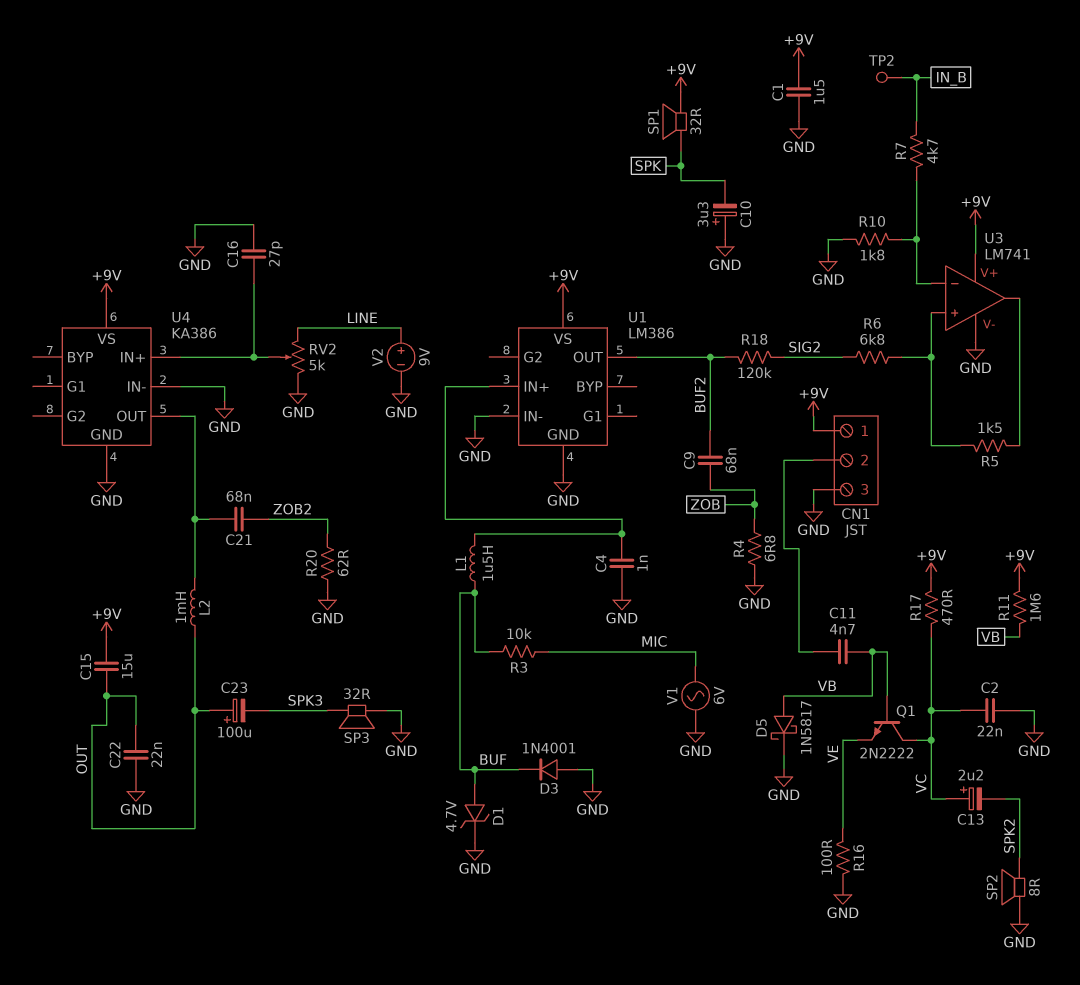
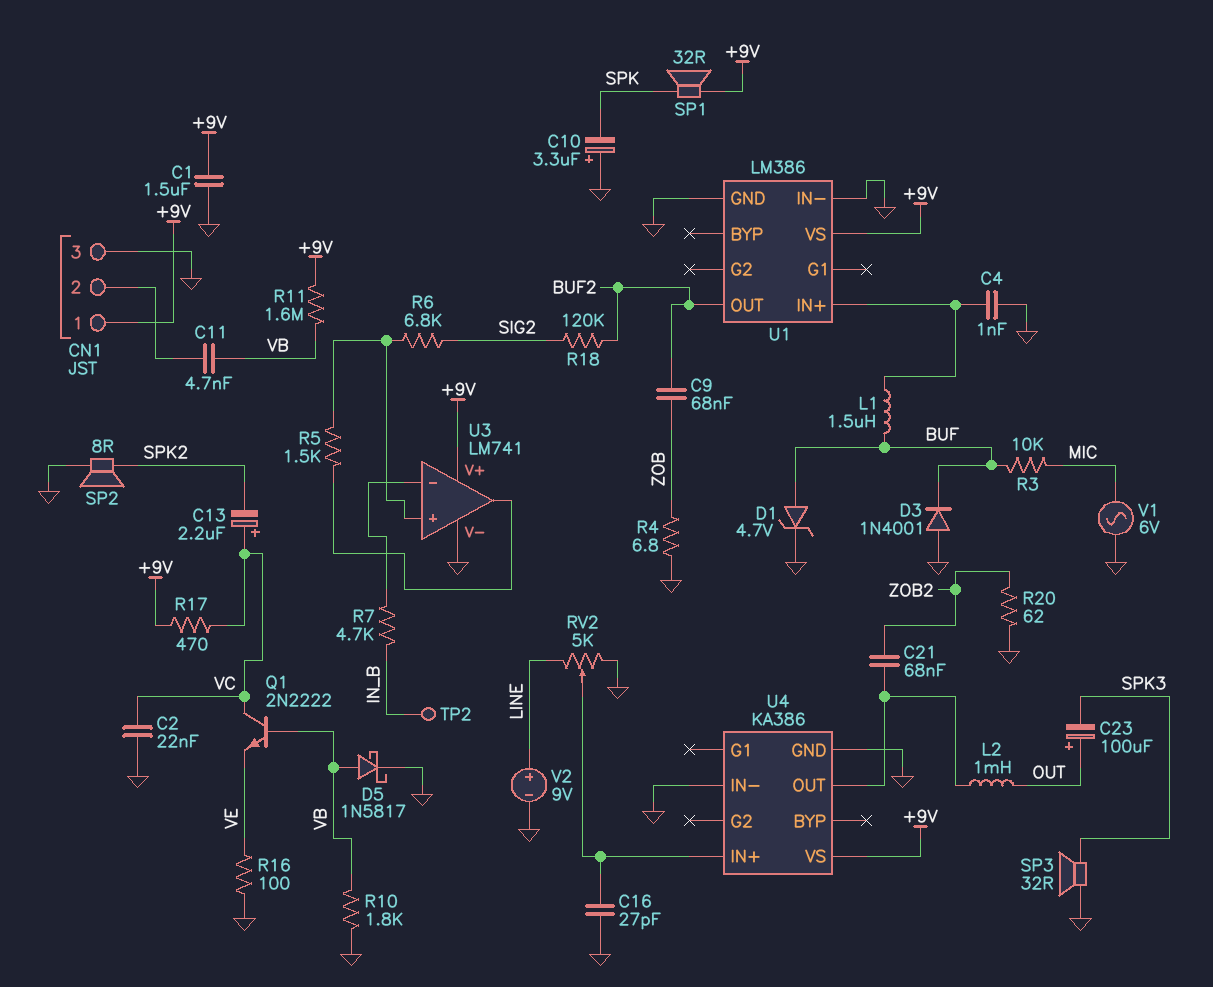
C15: 15uF (+9V, OUT) -> none
C22: 22nF (GND, OUT) -> none
R10: 1.8k (GND, U3/in-) -> 1.8k (GND, VB)

